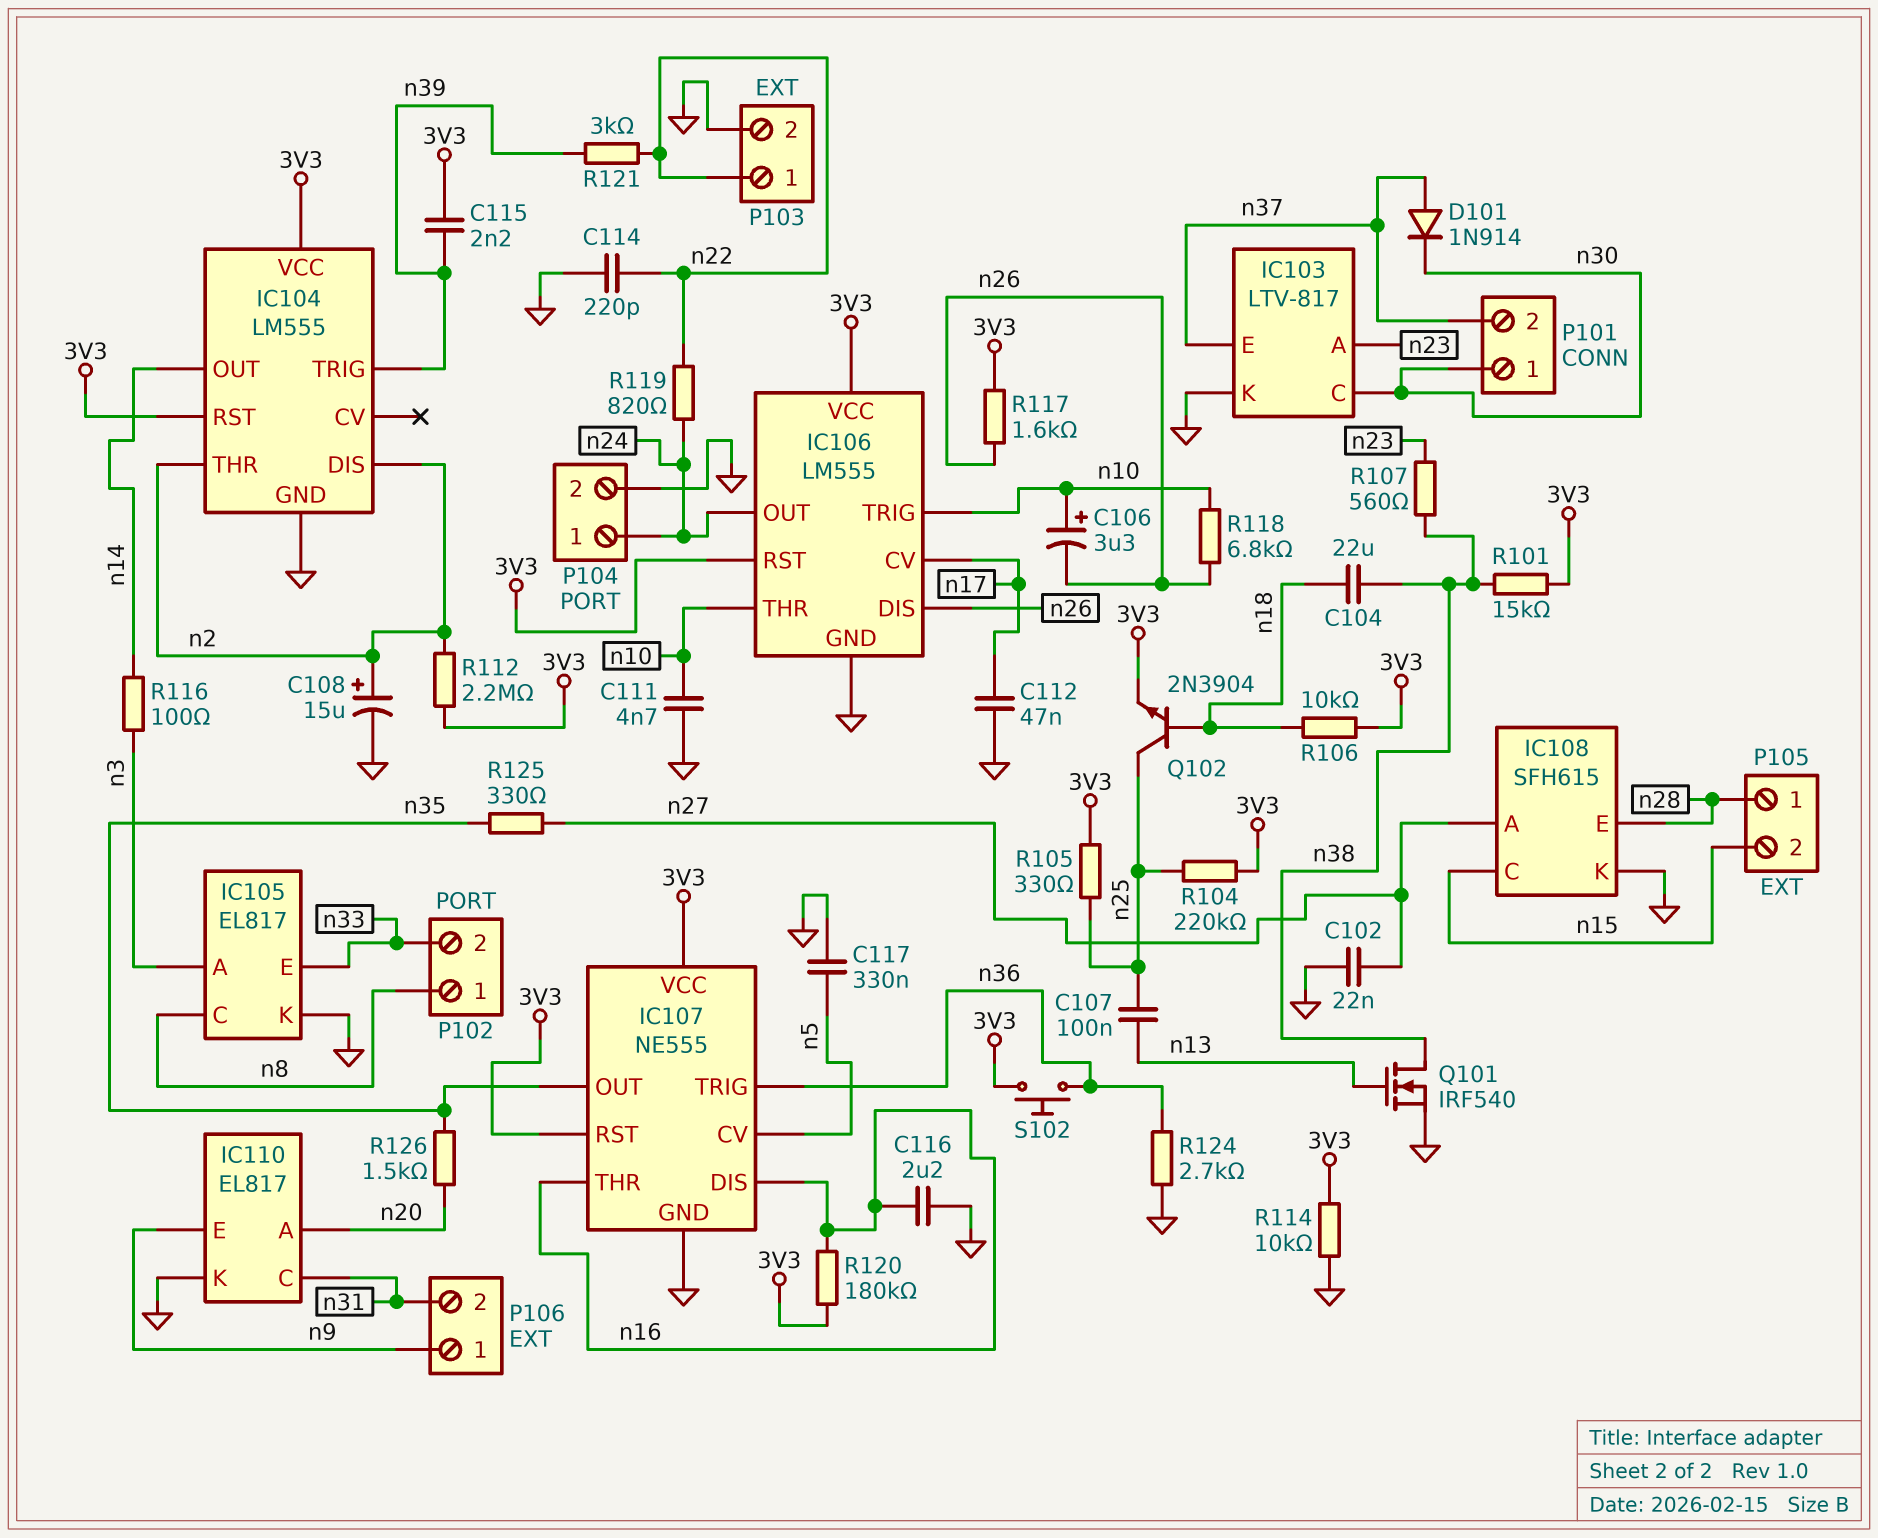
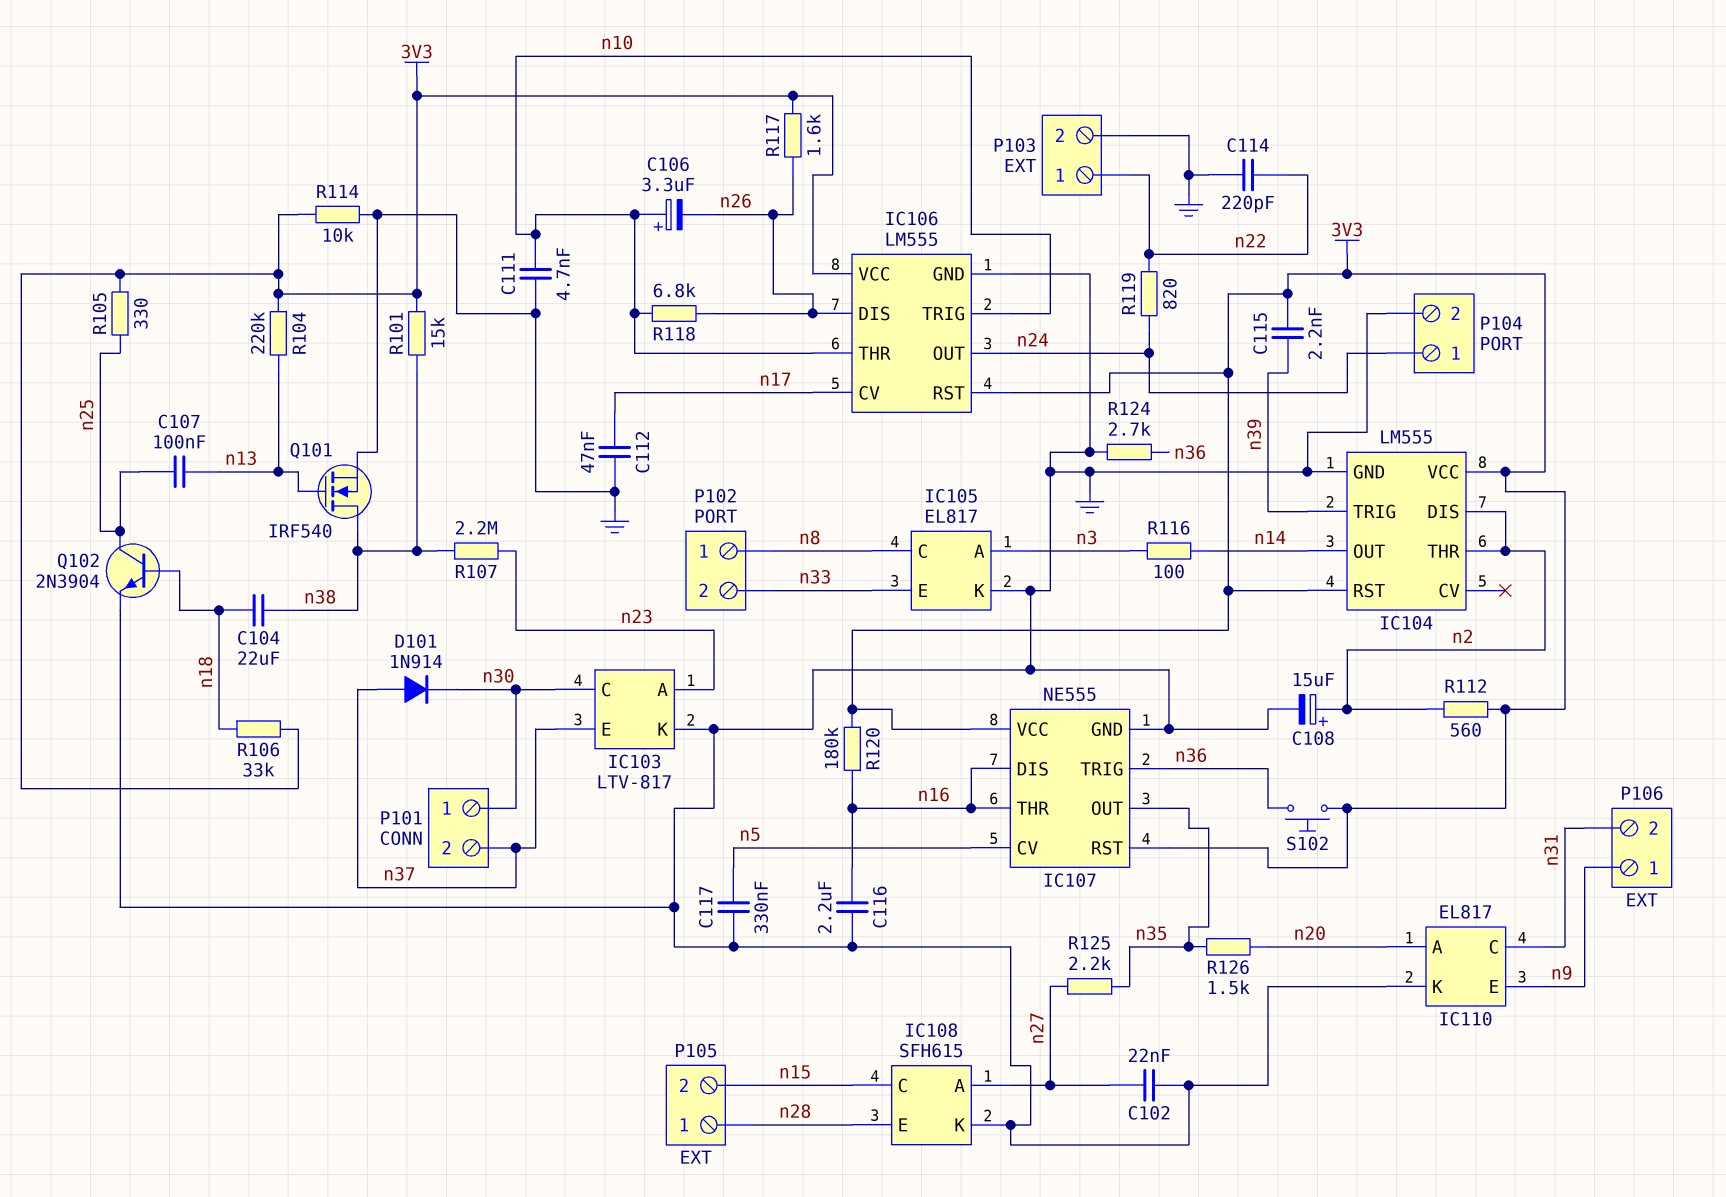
Q102: NPN 2N3904 (B n18, C n25, E 3V3) -> NPN 2N3904 (B n18, C n25, E GND)
R104: 220k (3V3, n25) -> 220k (3V3, n13)
R106: 10k (3V3, n18) -> 33k (3V3, n18)
R107: 560 (n23, n38) -> 2.2M (n23, n38)
R112: 2.2M (3V3, n2) -> 560 (3V3, n2)
R121: 3k (n22, n39) -> none
R125: 330 (n27, n35) -> 2.2k (n27, n35)

